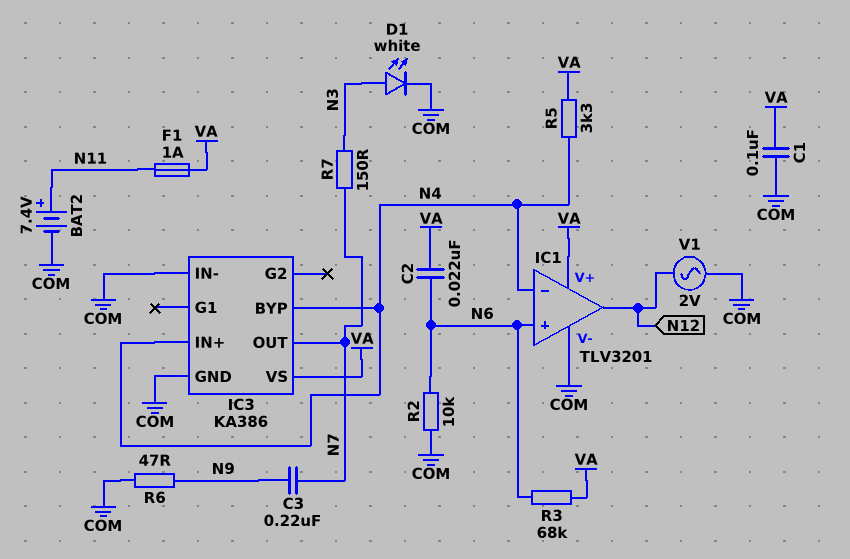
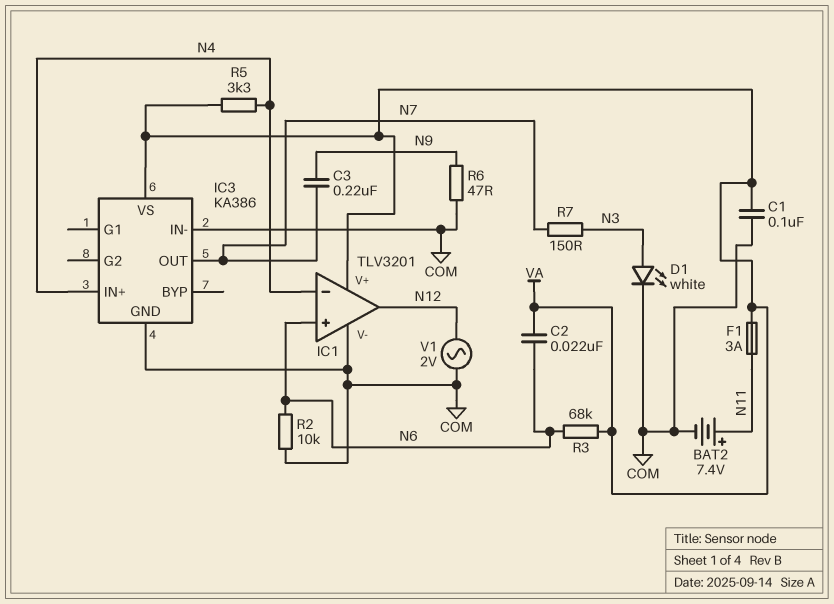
F1: 1A (N11, VA) -> 3A (N11, VA)
IC3 pin BYP: N4 -> none

